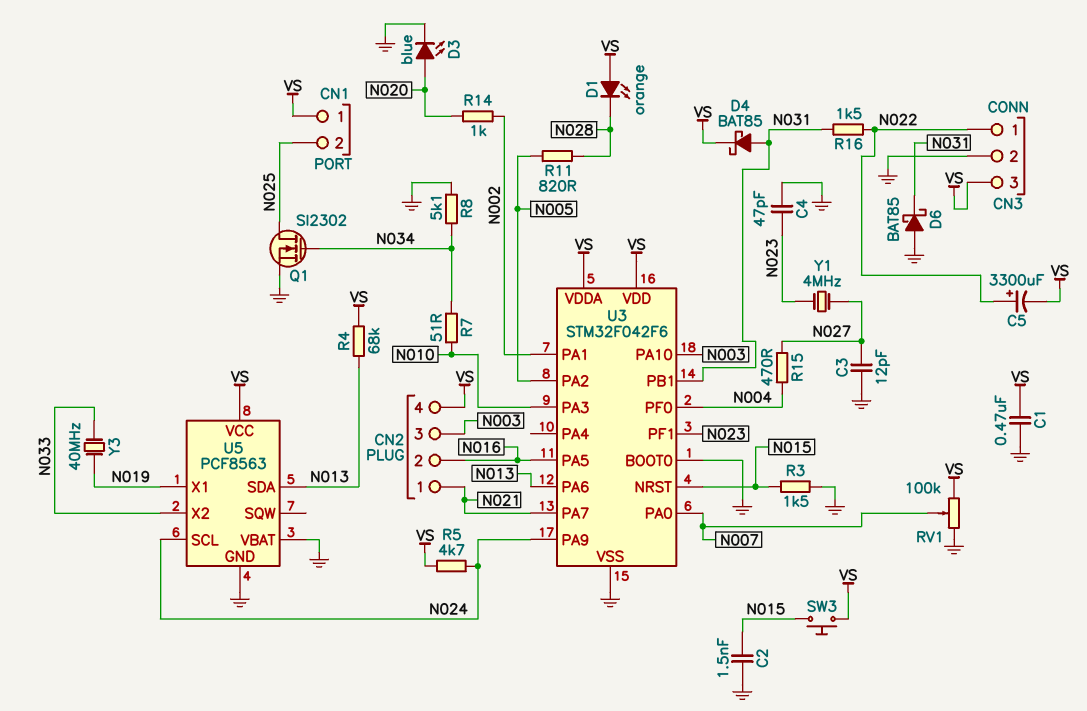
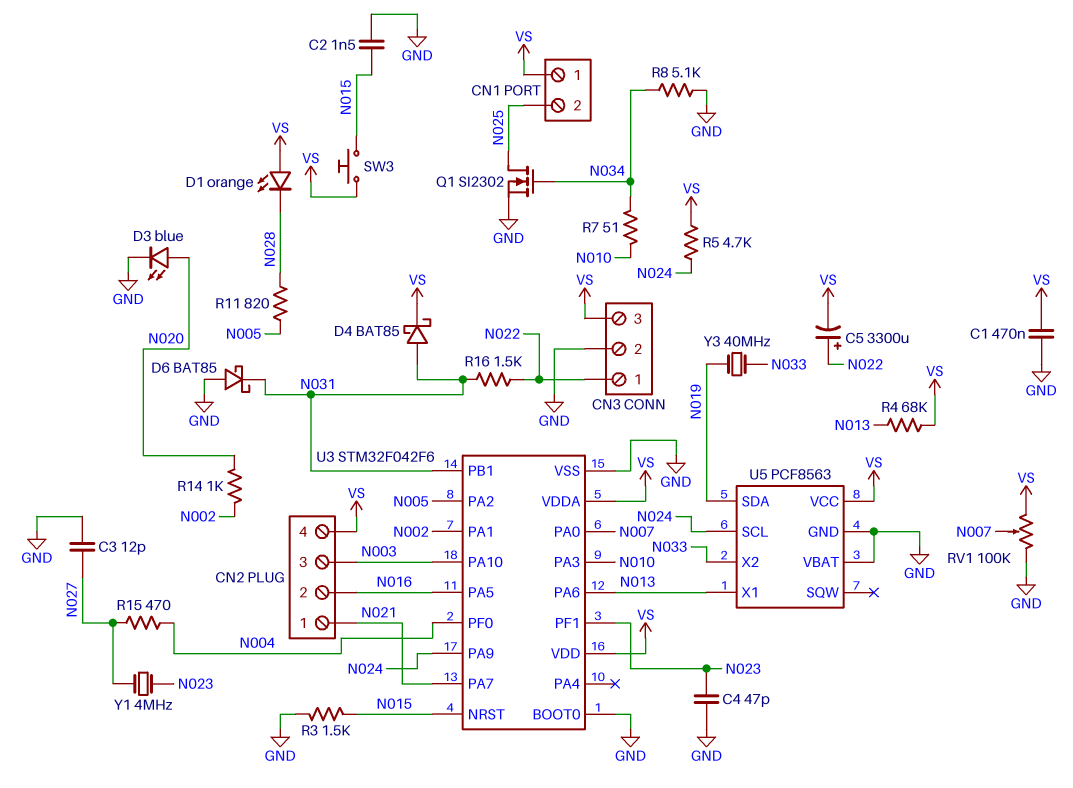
U5 pin SDA: N013 -> N019
U5 pin X1: N019 -> N013

